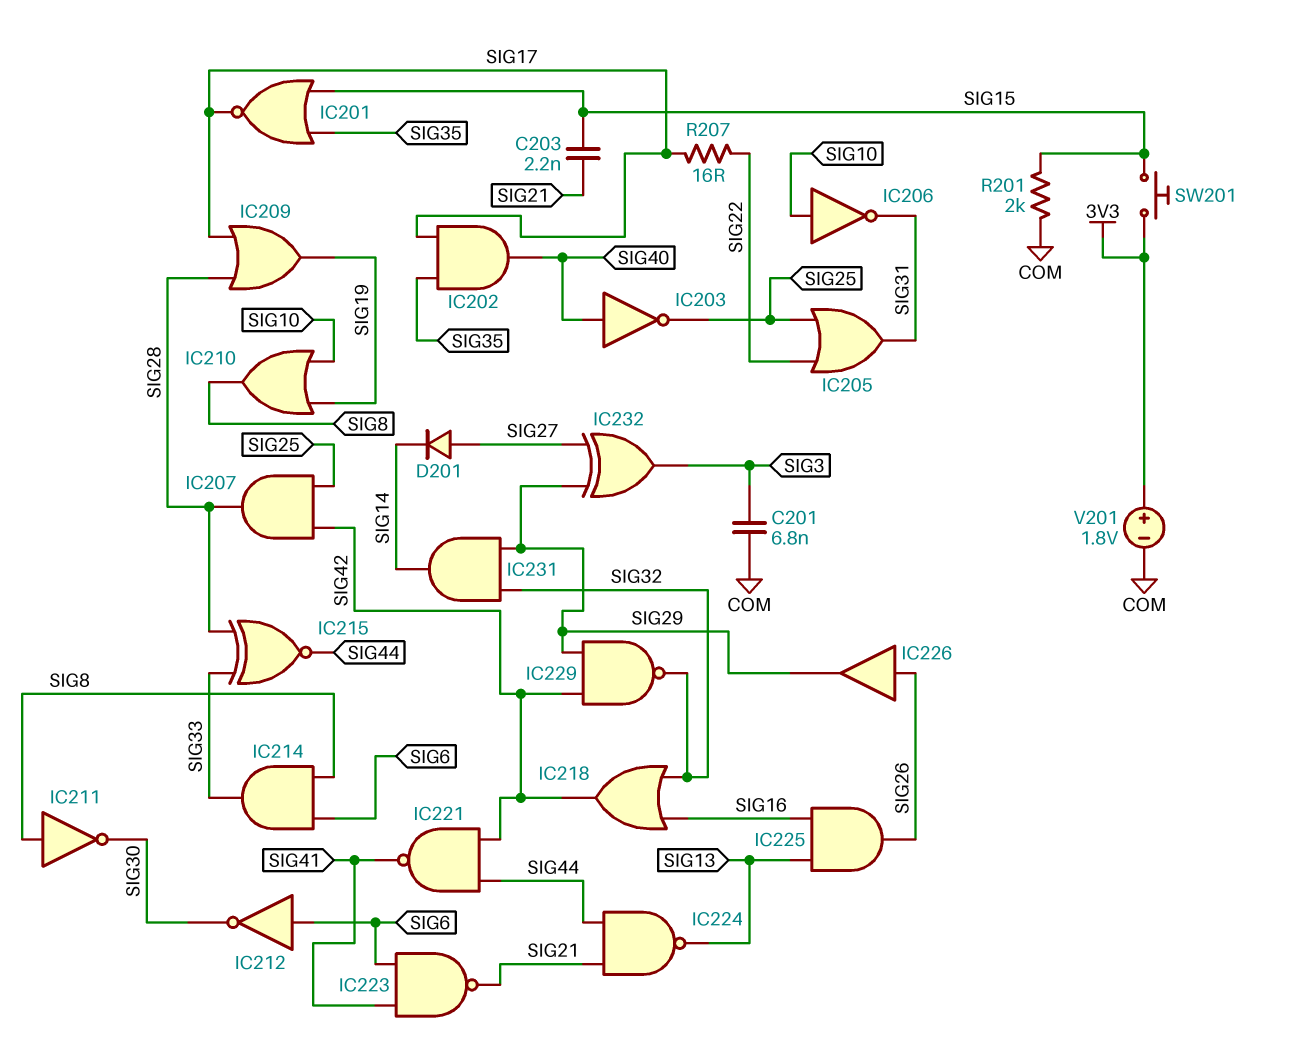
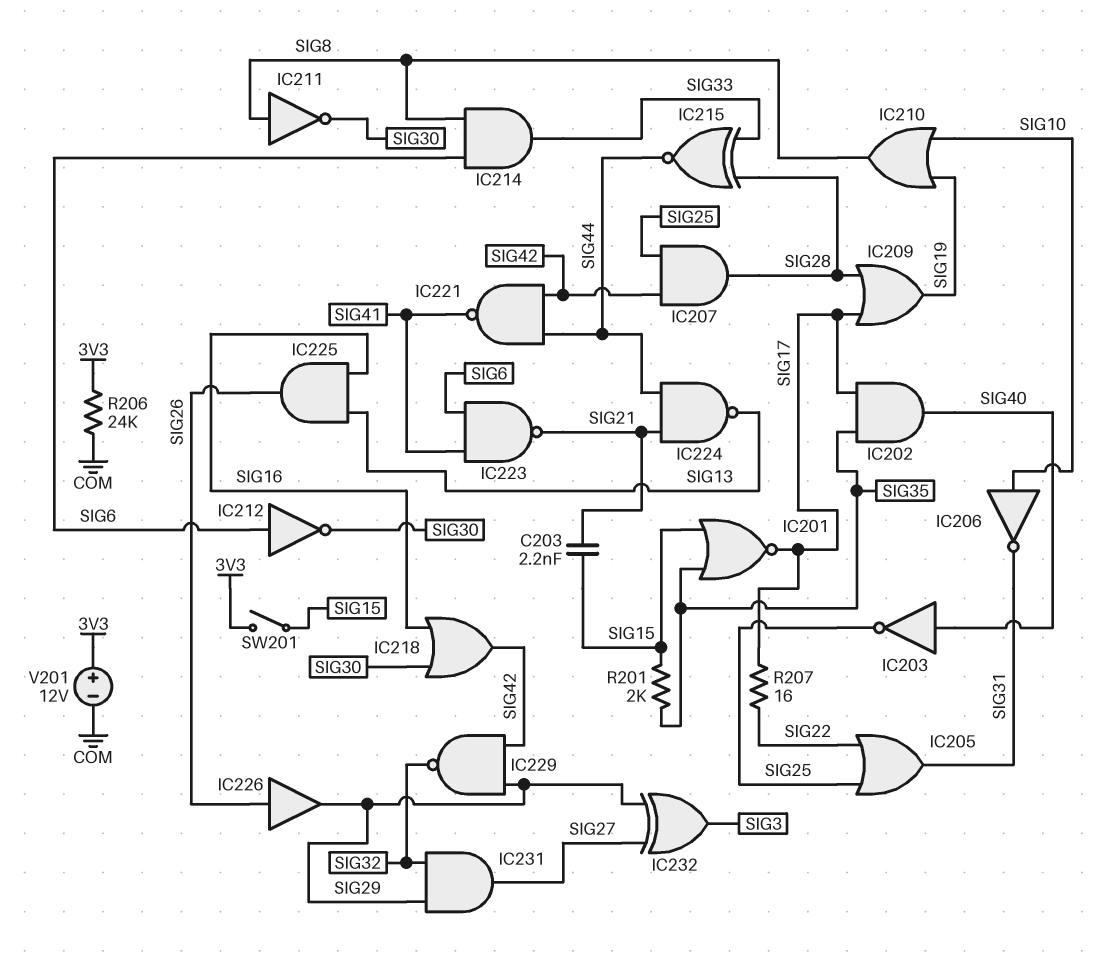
C201: 6.8nF (COM, SIG3) -> none
D201: diode (A SIG27, K SIG14) -> none
IC218: OR (in SIG16, in SIG32, out SIG42) -> OR (in SIG16, in SIG30, out SIG42)
IC231: AND (in SIG29, in SIG32, out SIG14) -> AND (in SIG29, in SIG32, out SIG27)
R201: 2k (COM, SIG15) -> 2k (SIG15, SIG35)
R206: none -> 24k (3V3, COM)
SW201: button (3V3, SIG15) -> switch (3V3, SIG15)
V201: 1.8V (plus 3V3, minus COM) -> 12V (plus 3V3, minus COM)

